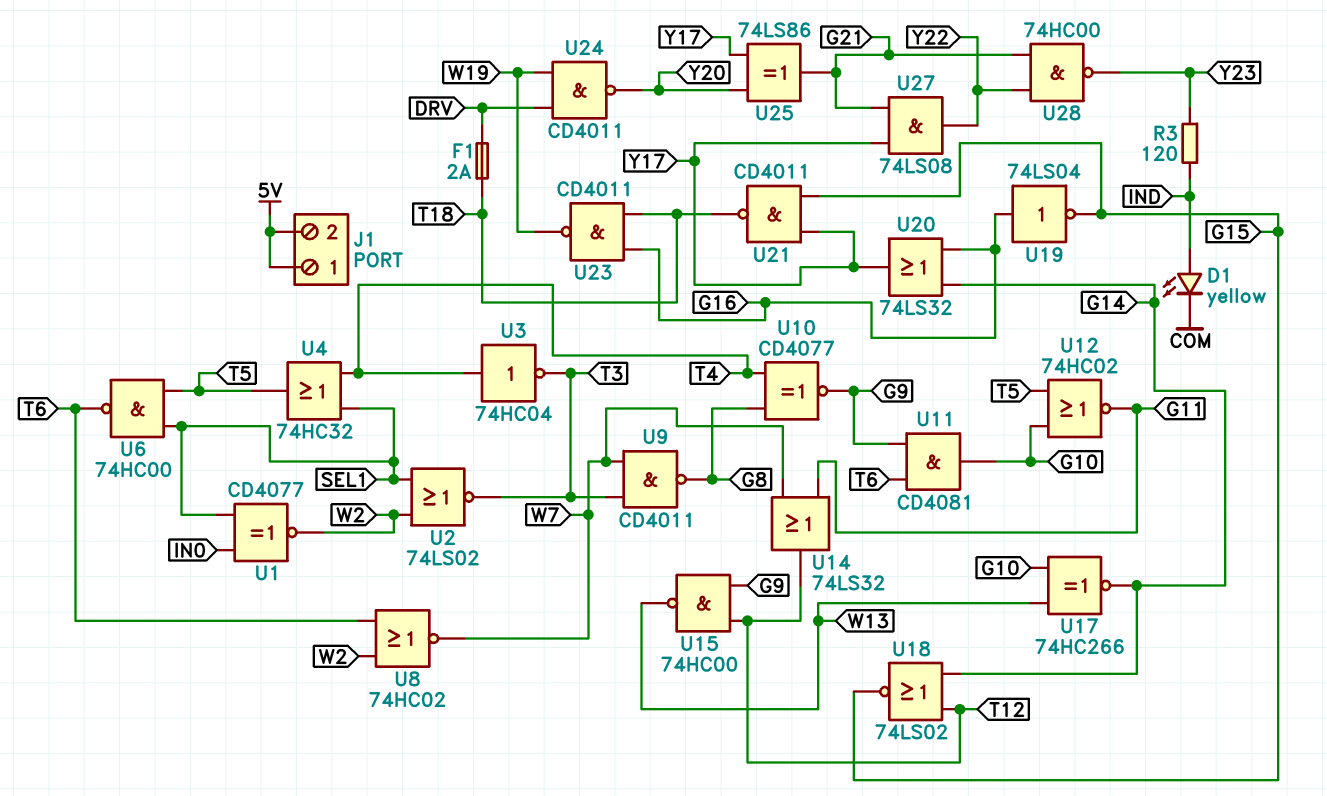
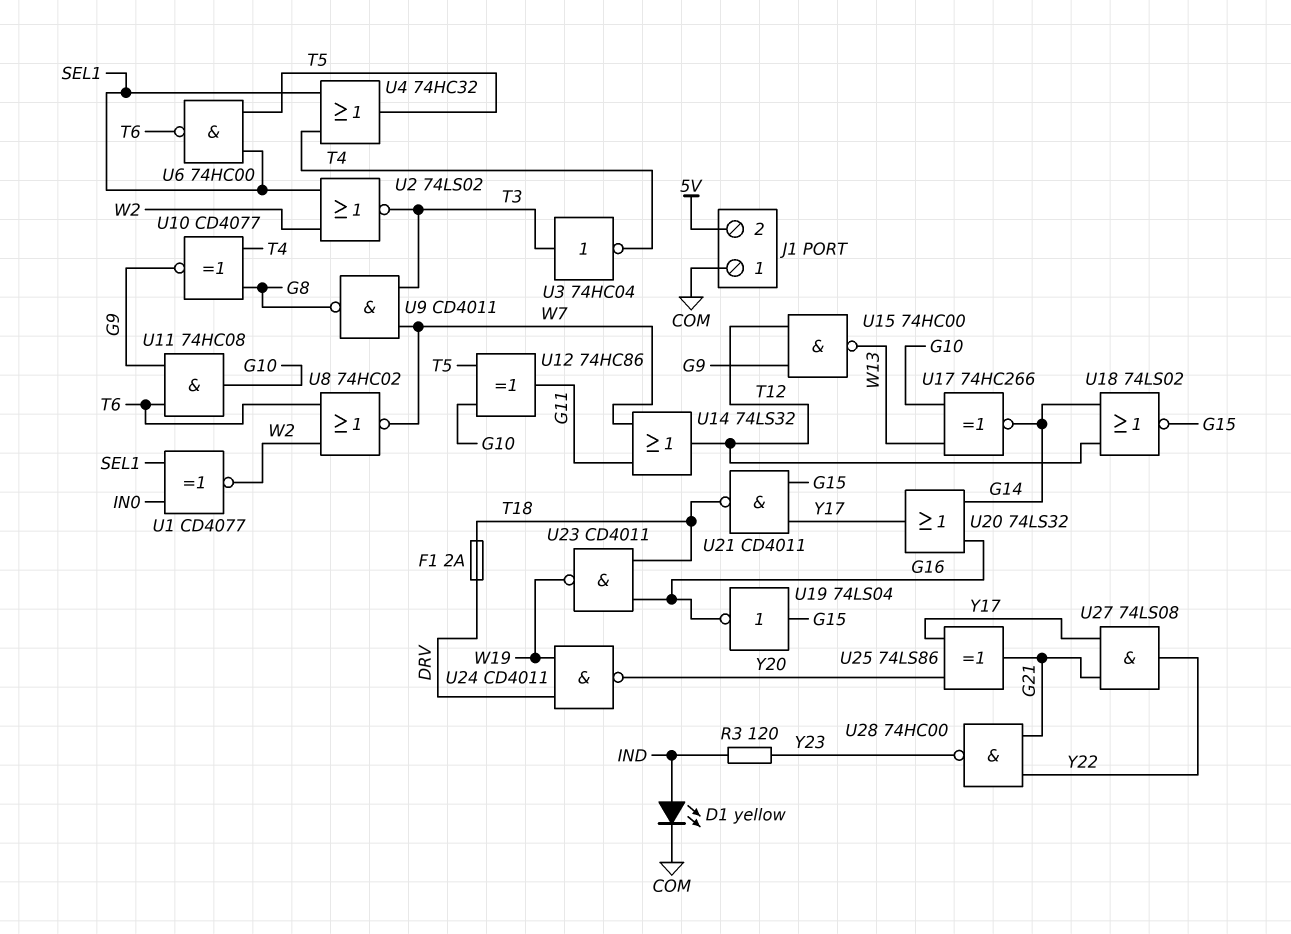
J1 pin 1: 5V -> COM
U3: NOT 74HC04 (in T4, out T3) -> NOT 74HC04 (in T3, out T4)
U11: AND CD4081 (in G9, in T6, out G10) -> AND 74HC08 (in G9, in T6, out G10)
U12: NOR 74HC02 (in G10, in T5, out G11) -> XOR 74HC86 (in G10, in T5, out G11)
U19: NOT 74LS04 (in G16, out G15) -> NOT 74LS04 (in G15, out G16)

